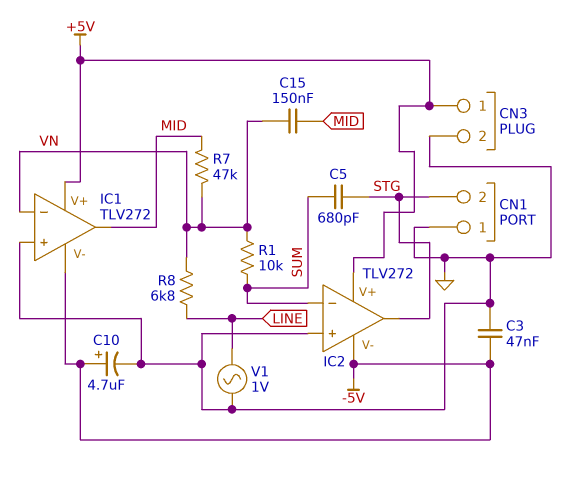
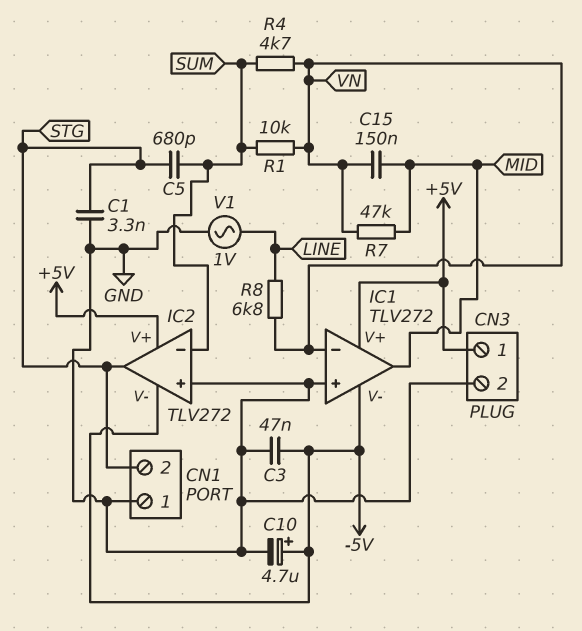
C1: none -> 3.3nF (GND, STG)
R4: none -> 4.7k (SUM, VN)

